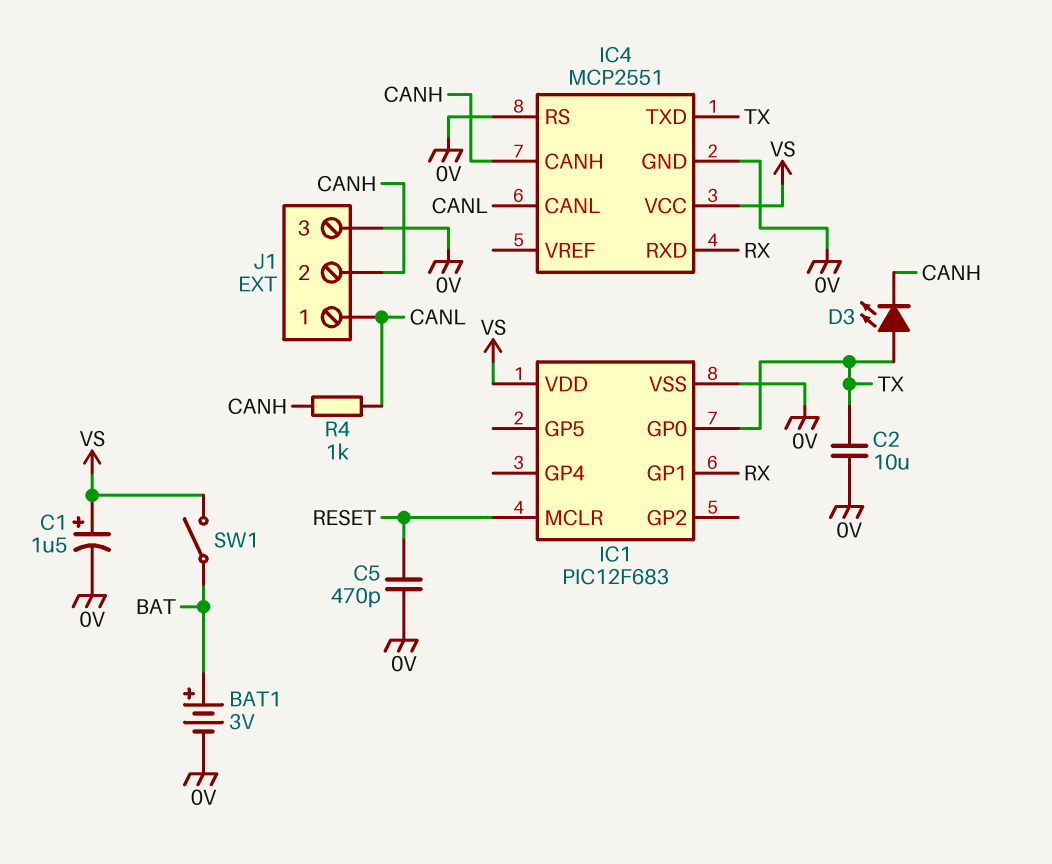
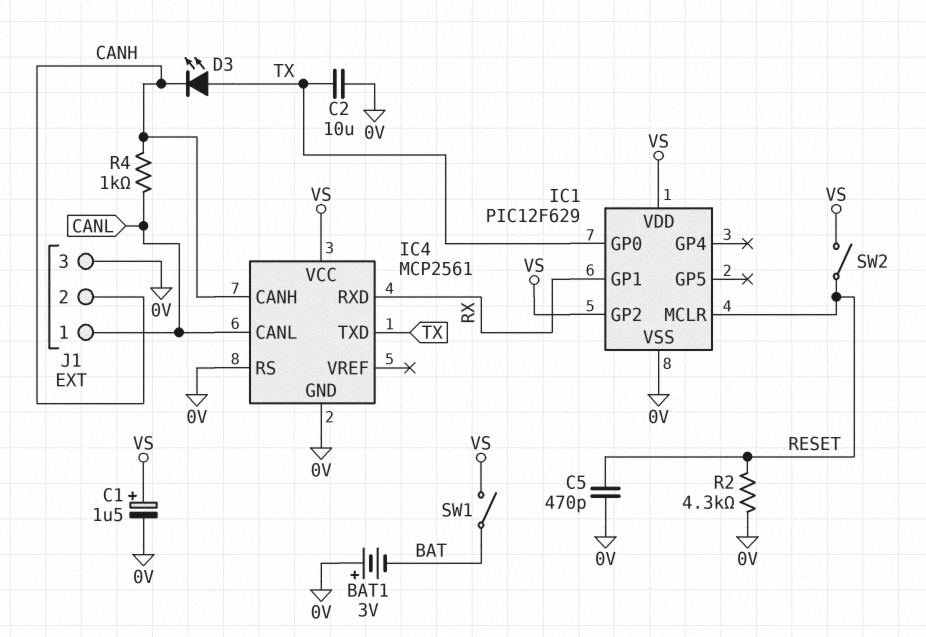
BAT1: 3V (plus BAT, minus 0V) -> 3V (plus 0V, minus BAT)
IC1: PIC12F683 -> PIC12F629
IC1 pin GP2: none -> VS
IC4: MCP2551 -> MCP2561
R2: none -> 4.3k (0V, RESET)
SW2: none -> switch (RESET, VS)

